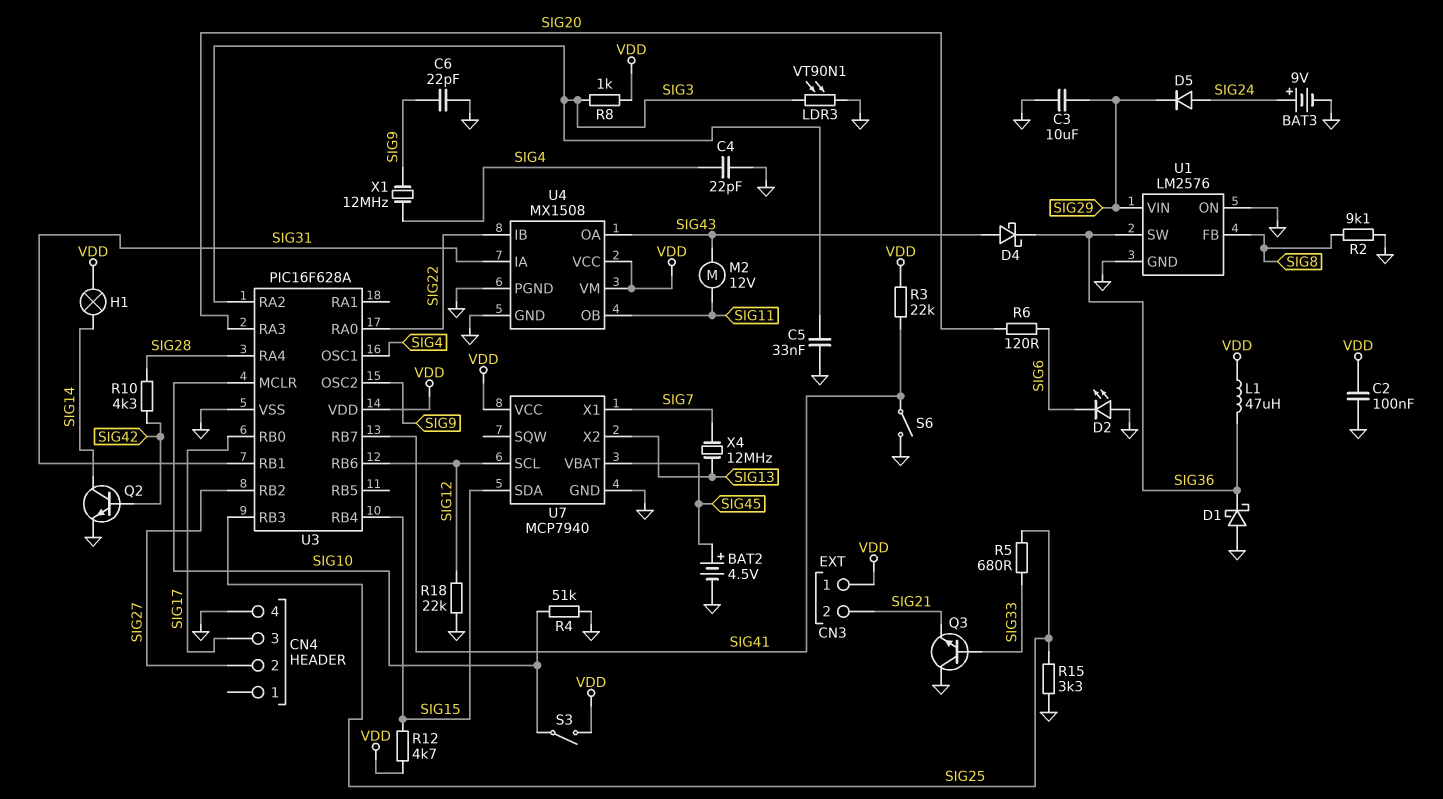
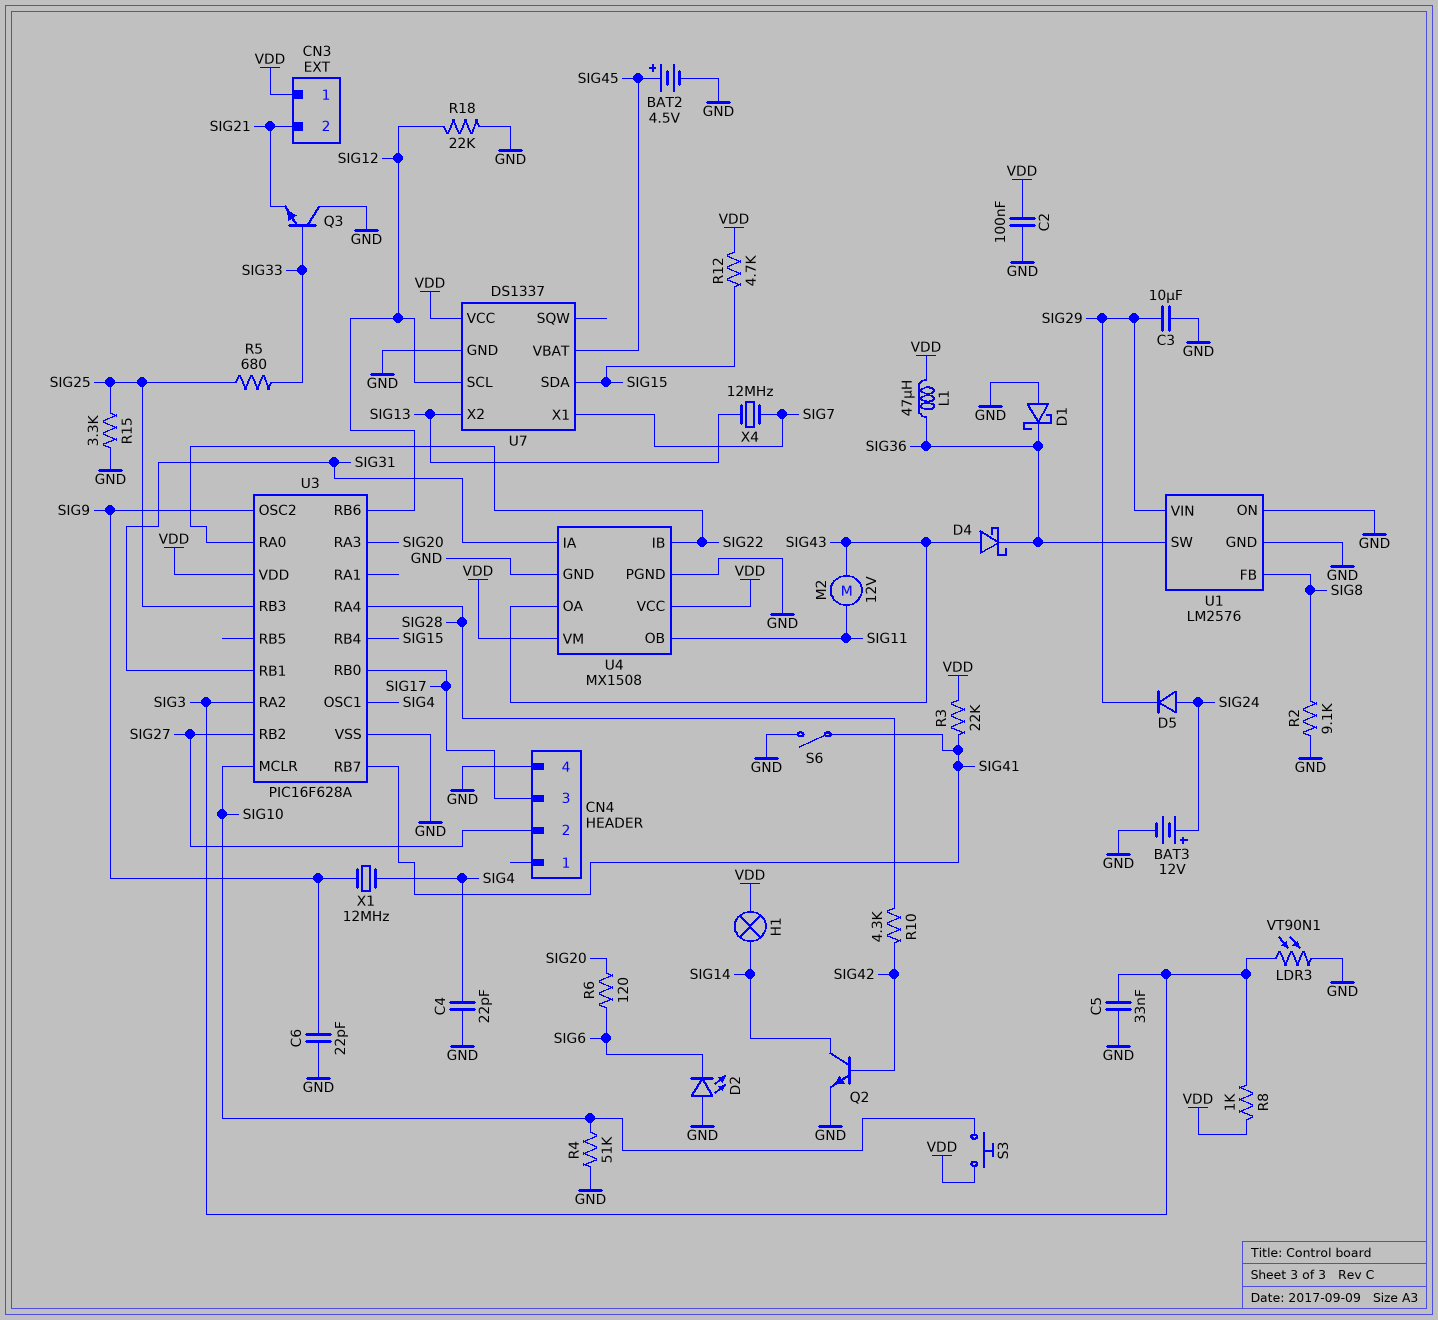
BAT3: 9V (plus SIG24, minus GND) -> 12V (plus SIG24, minus GND)
S3: switch (SIG10, VDD) -> button (SIG10, VDD)
U7: MCP7940 -> DS1337

